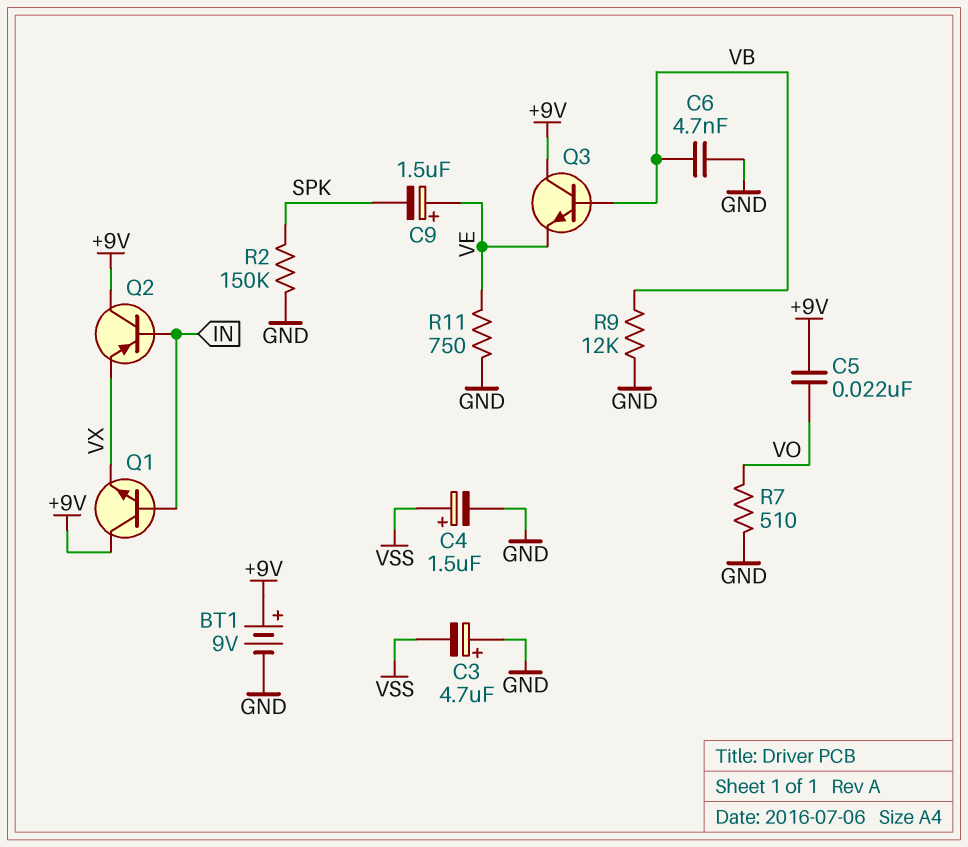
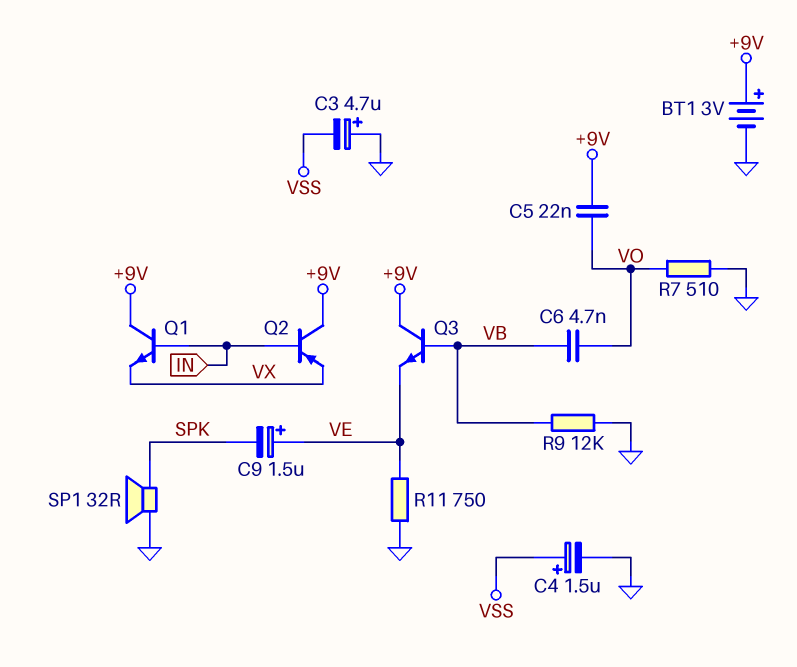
BT1: 9V (plus +9V, minus GND) -> 3V (plus +9V, minus GND)
C6: 4.7nF (GND, VB) -> 4.7nF (VB, VO)
R2: 150k (GND, SPK) -> none
SP1: none -> speaker 32R (GND, SPK)

